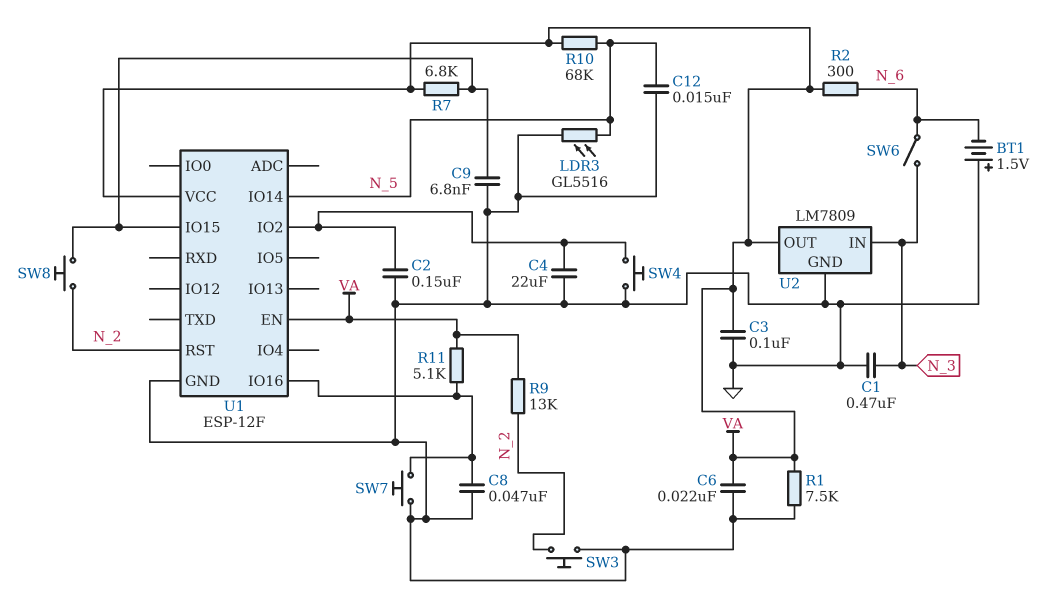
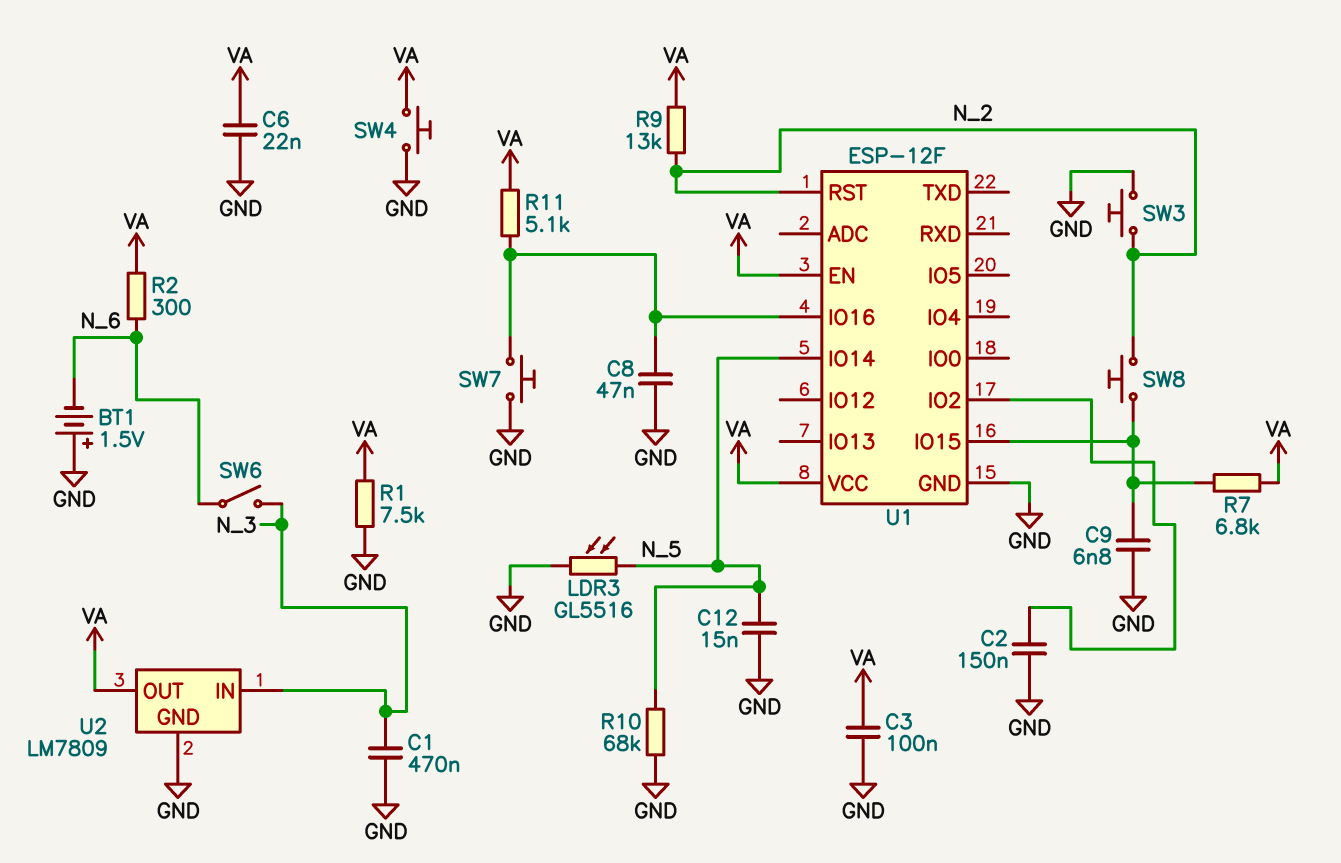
C4: 22uF (GND, U1/IO2) -> none
R10: 68k (N_5, VA) -> 68k (GND, N_5)
SW4: button (GND, U1/IO2) -> button (GND, VA)

